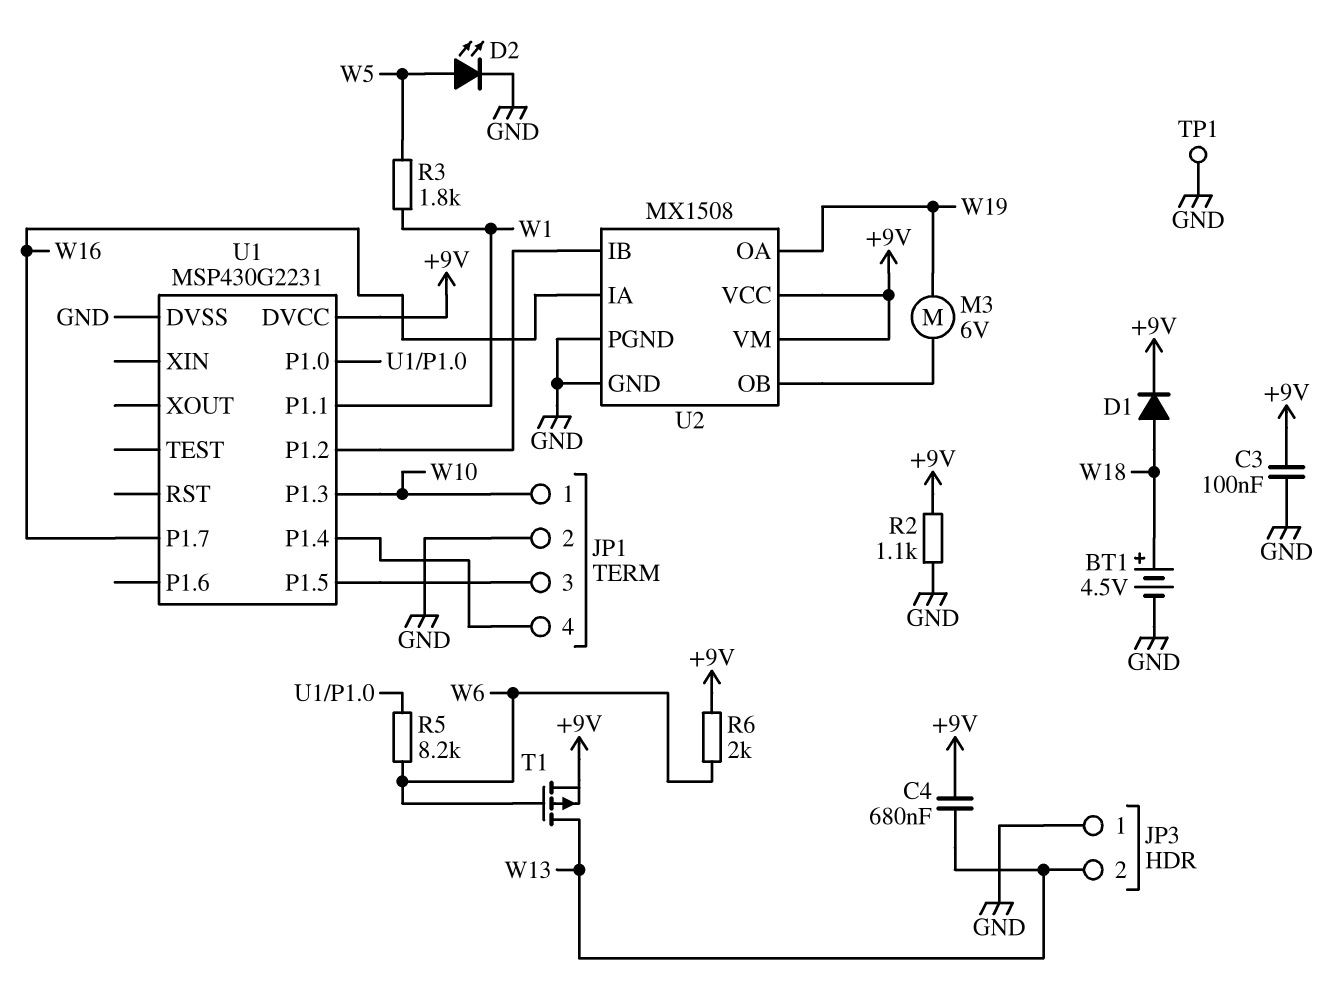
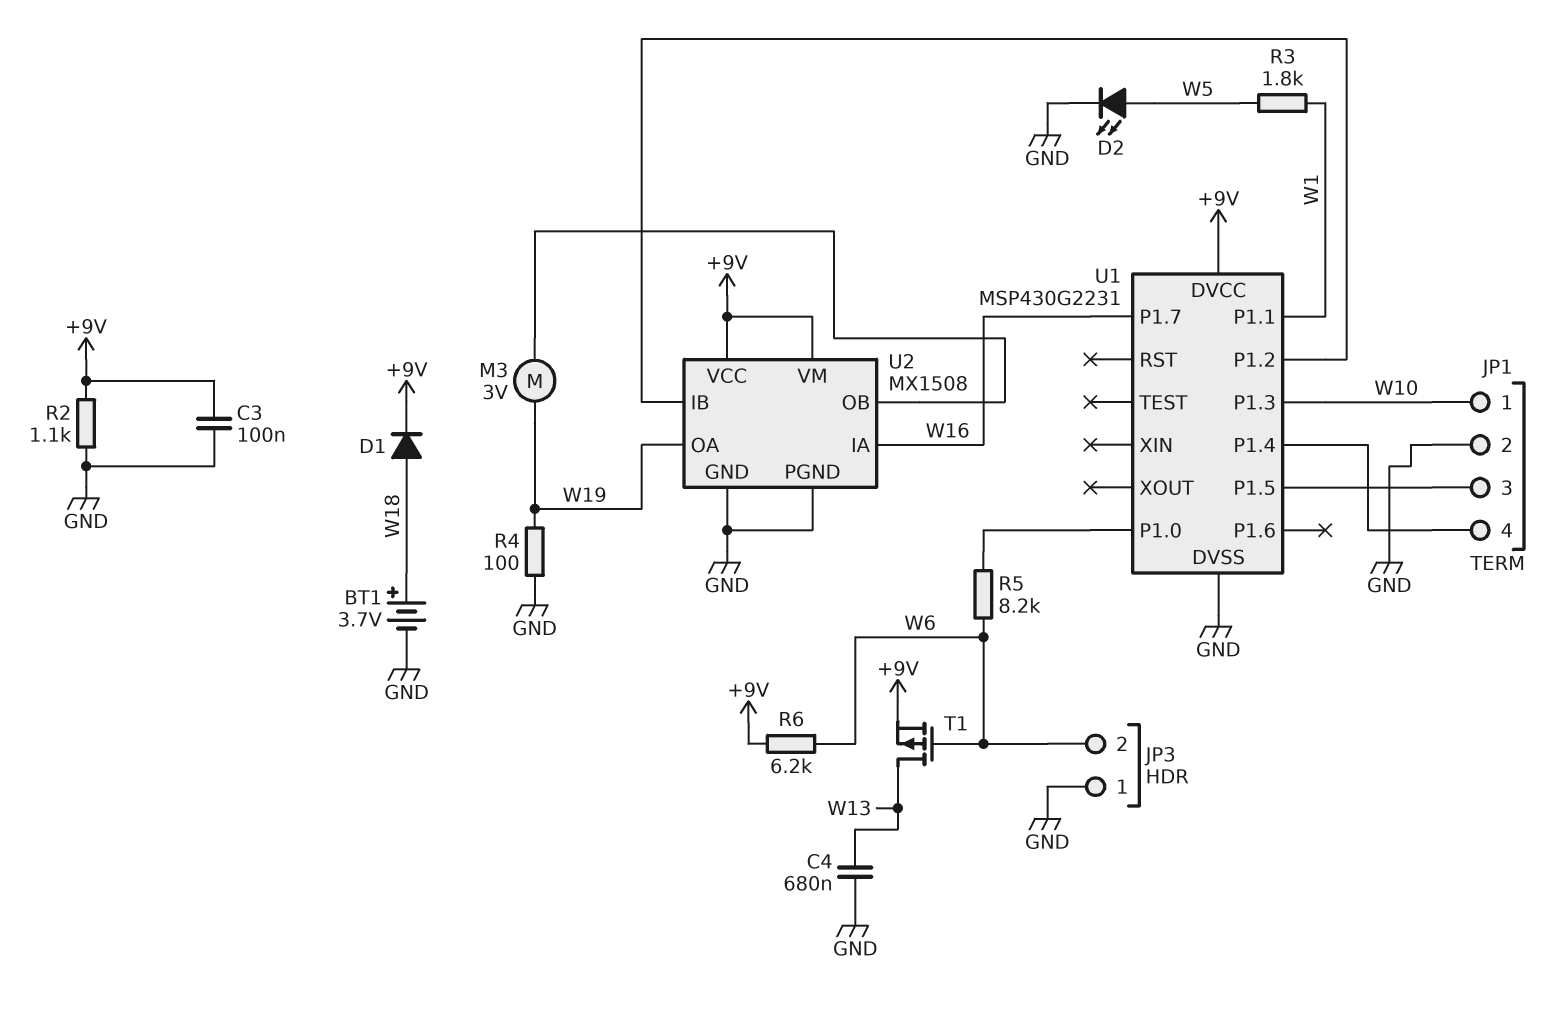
BT1: 4.5V (plus W18, minus GND) -> 3.7V (plus W18, minus GND)
C4: 680nF (+9V, W13) -> 680nF (GND, W13)
JP3 pin 2: W13 -> W6
M3: motor 6V (U2/OB, W19) -> motor 3V (U2/OB, W19)
R4: none -> 100 (GND, W19)
R6: 2k (+9V, W6) -> 6.2k (+9V, W6)
TP1: test point (GND) -> none

